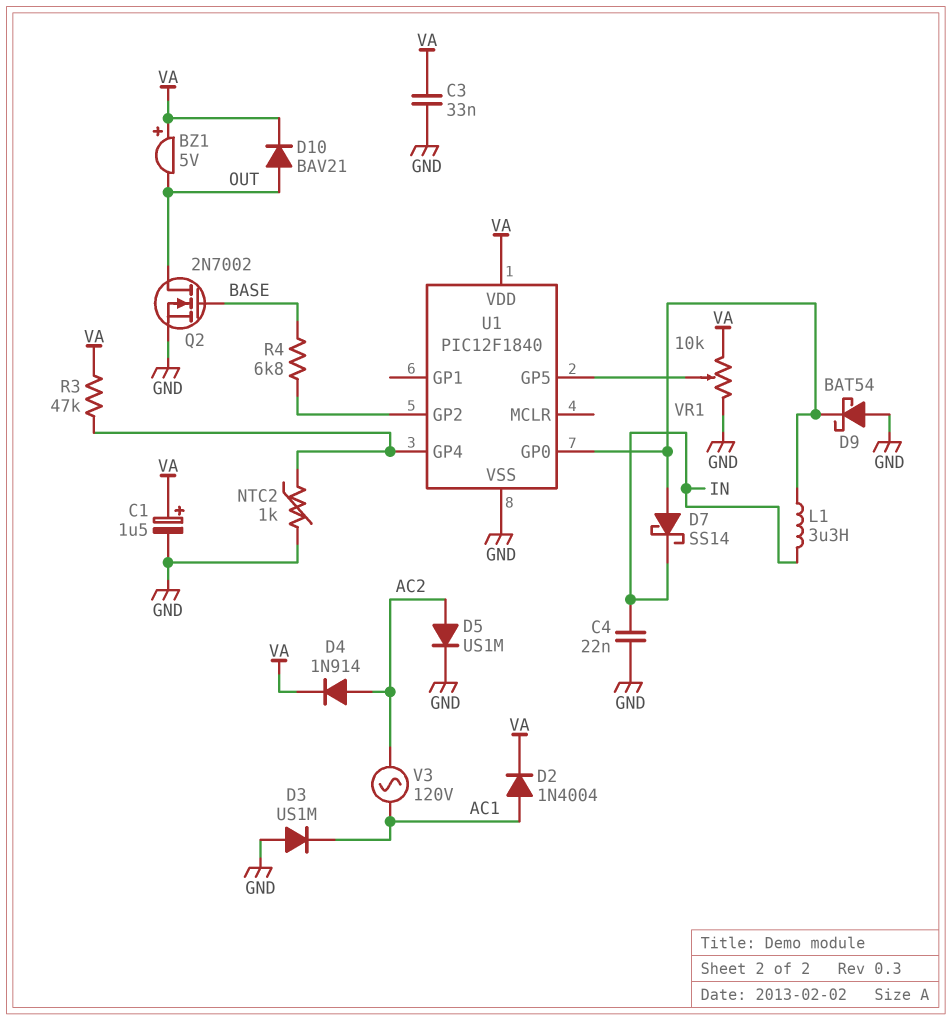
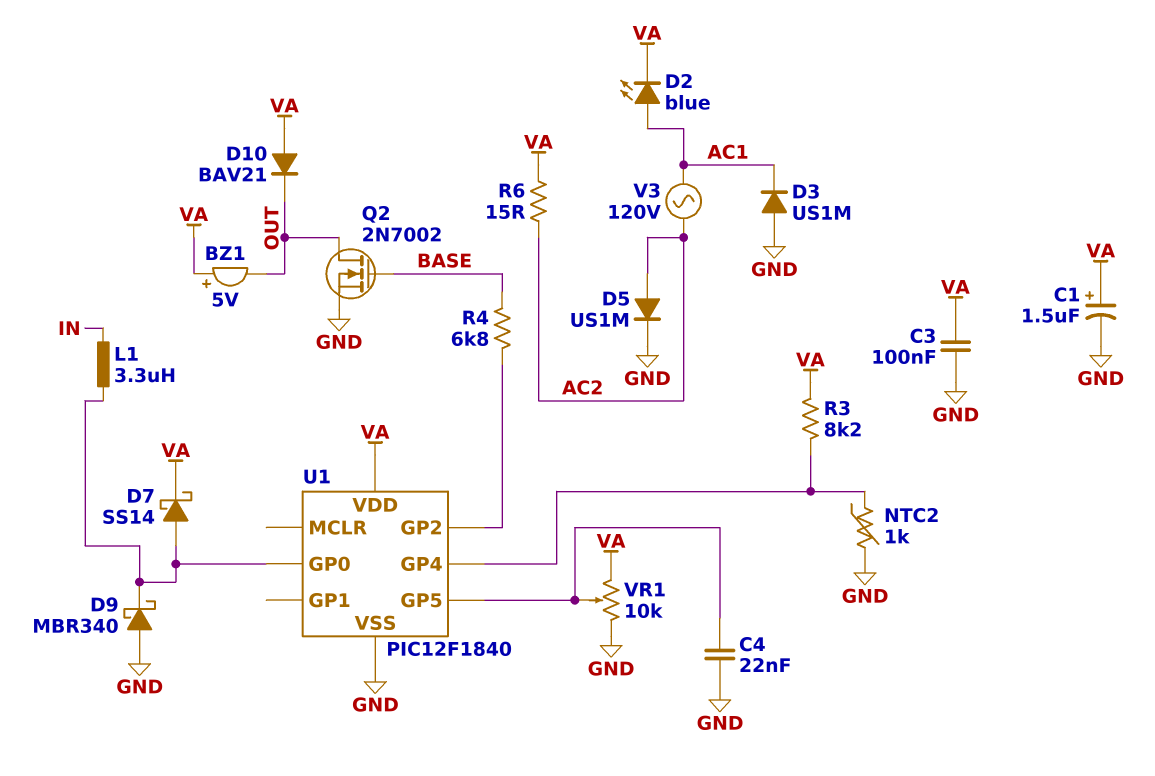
C3: 33nF (GND, VA) -> 100nF (GND, VA)
C4: 22nF (GND, IN) -> 22nF (GND, U1/GP5)
D2: diode 1N4004 (A AC1, K VA) -> LED blue (A AC1, K VA)
D4: diode 1N914 (A AC2, K VA) -> none
D7: schottky SS14 (A U1/GP0, K IN) -> schottky SS14 (A U1/GP0, K VA)
D9: schottky BAT54 (A GND, K U1/GP0) -> schottky MBR340 (A GND, K U1/GP0)
D10: diode BAV21 (A OUT, K VA) -> diode BAV21 (A VA, K OUT)
R3: 47k (U1/GP4, VA) -> 8.2k (U1/GP4, VA)
R6: none -> 15 (AC2, VA)

